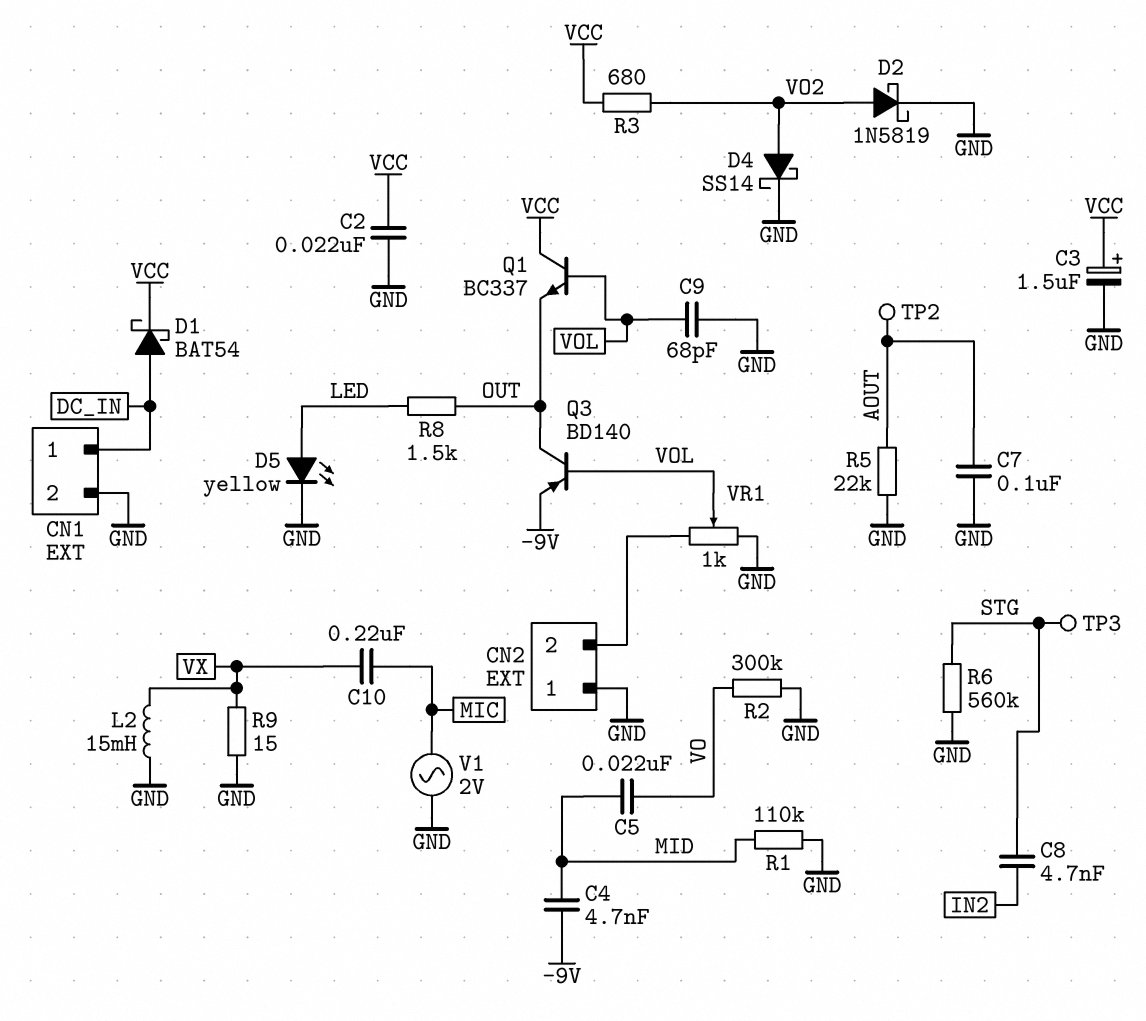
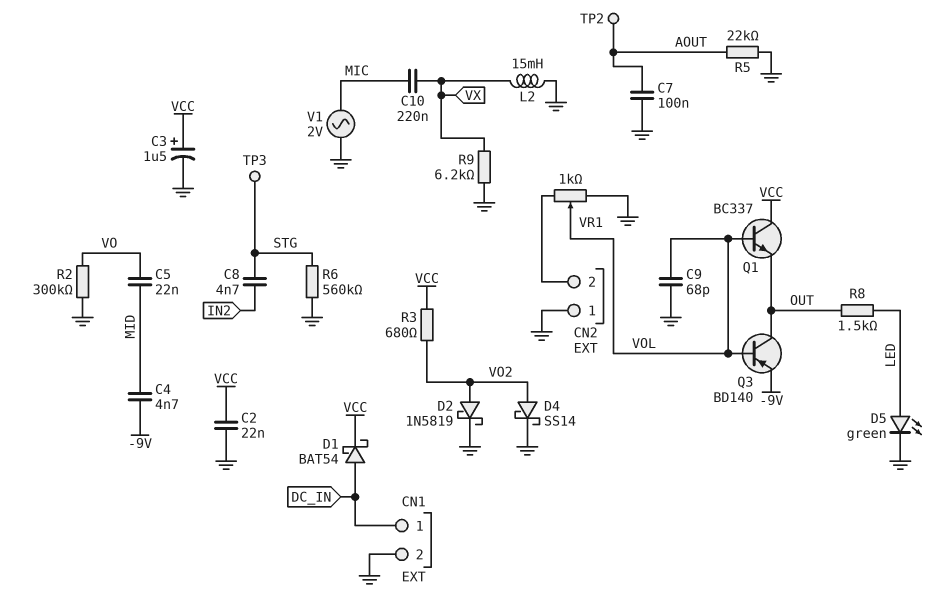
D5: LED yellow (A LED, K GND) -> LED green (A LED, K GND)
R1: 110k (GND, MID) -> none
R9: 15 (GND, VX) -> 6.2k (GND, VX)

